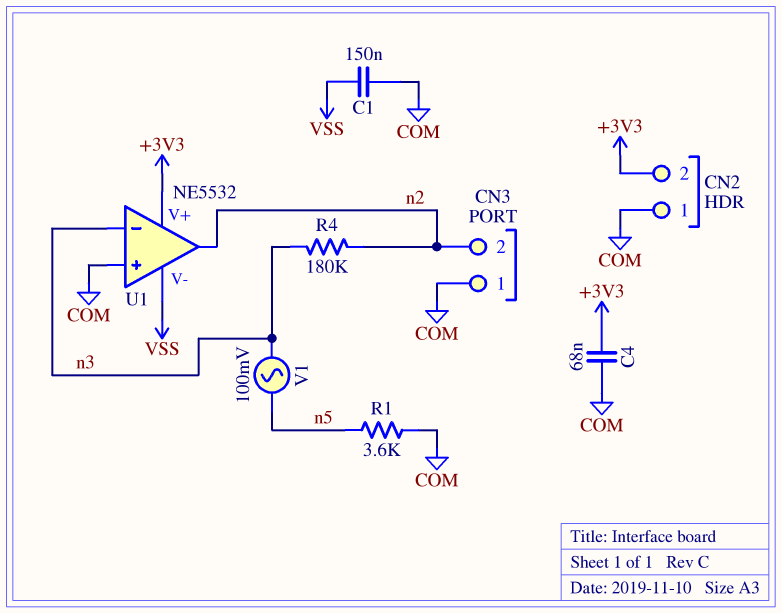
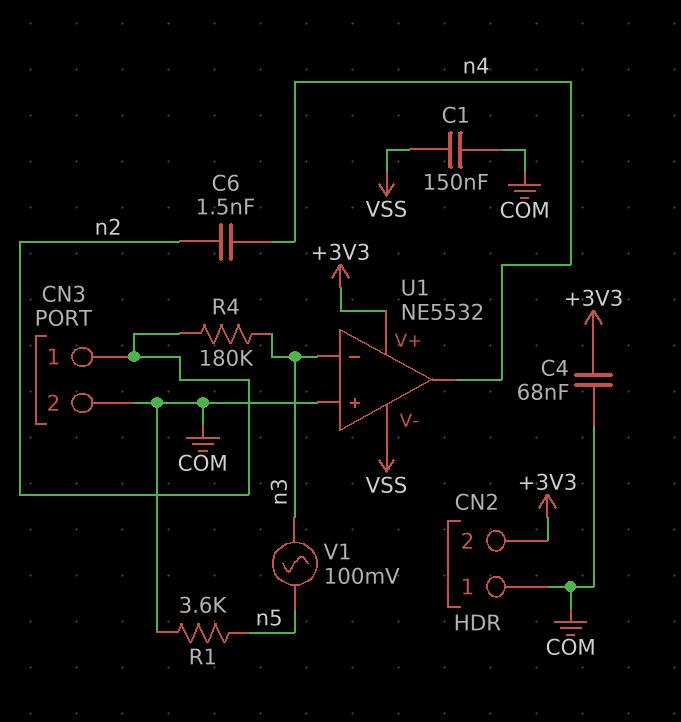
C6: none -> 1.5nF (n2, n4)
CN3 pin 1: COM -> n2
CN3 pin 2: n2 -> COM
U1 pin out: n2 -> n4

